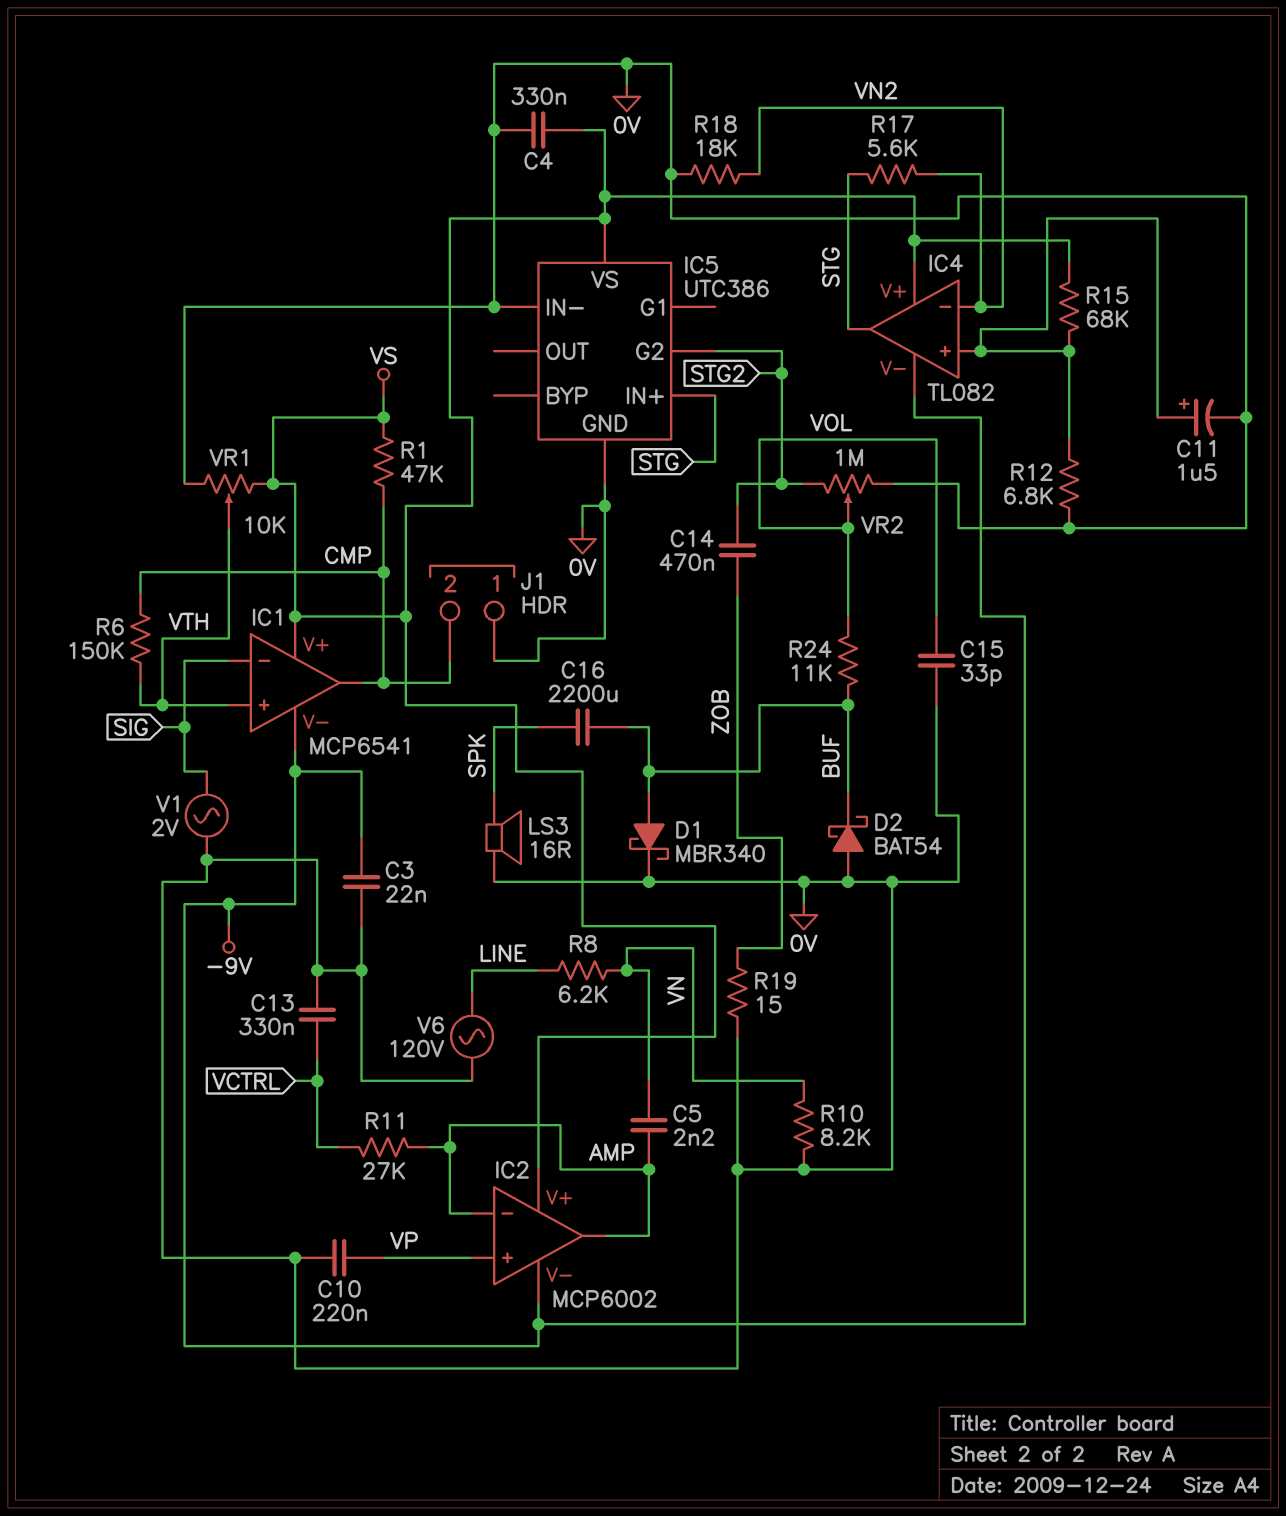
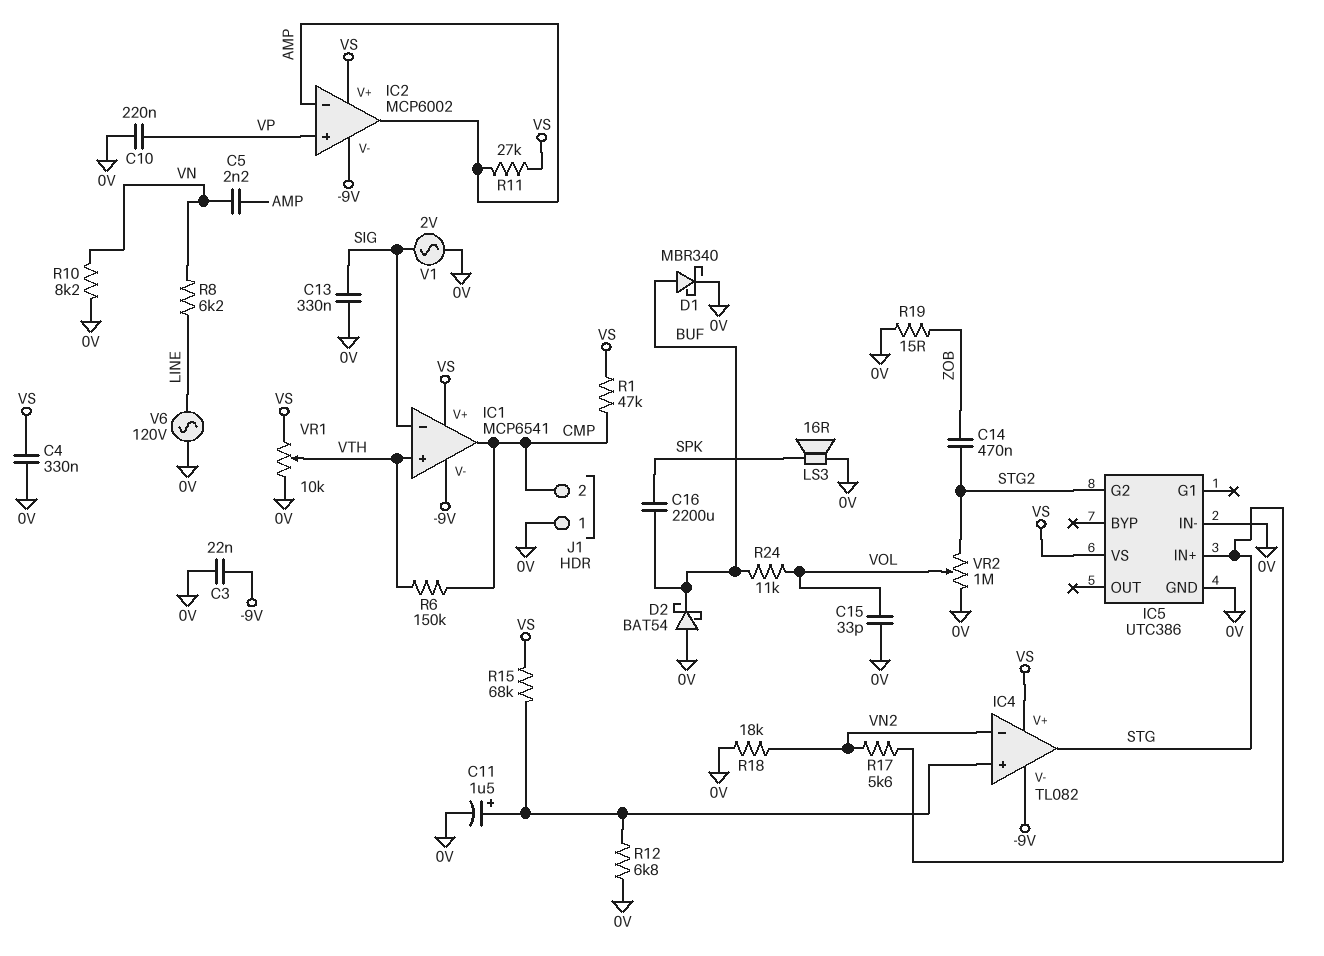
C13: 330nF (0V, VCTRL) -> 330nF (0V, SIG)
R11: 27k (AMP, VCTRL) -> 27k (AMP, VS)

